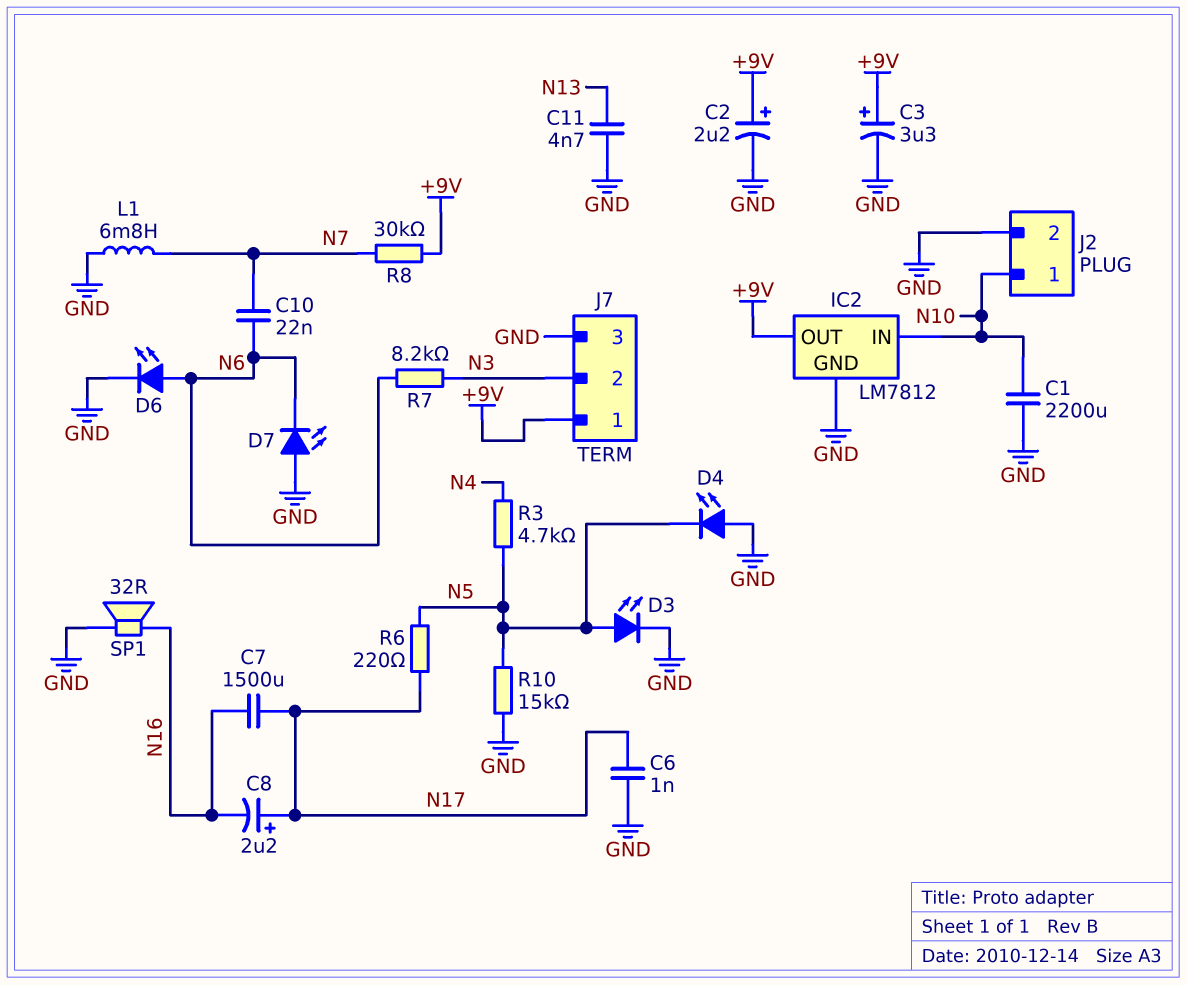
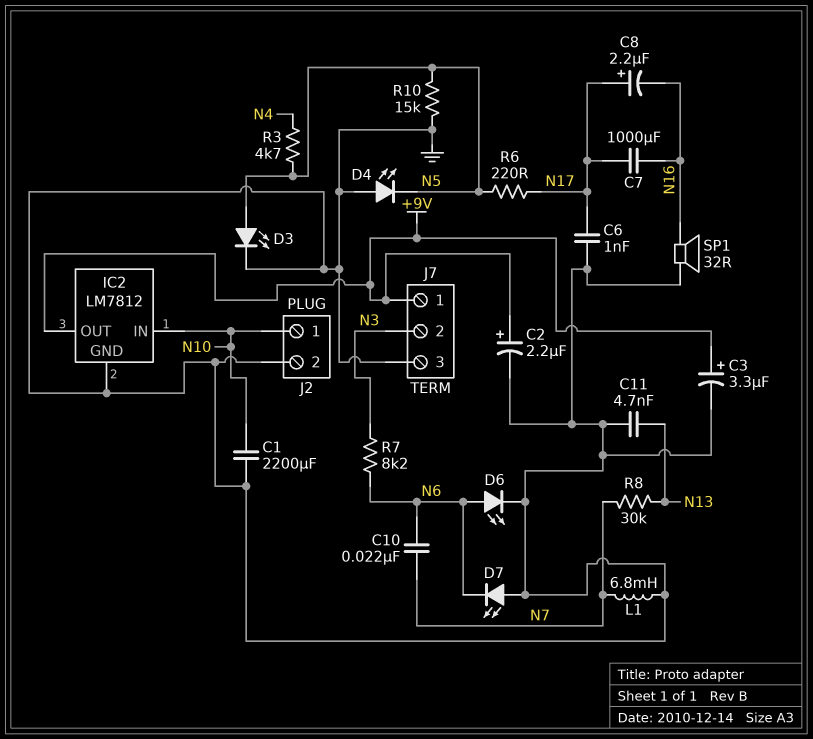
C7: 1500uF (N16, N17) -> 1000uF (N16, N17)
R8: 30k (+9V, N7) -> 30k (N7, N13)

